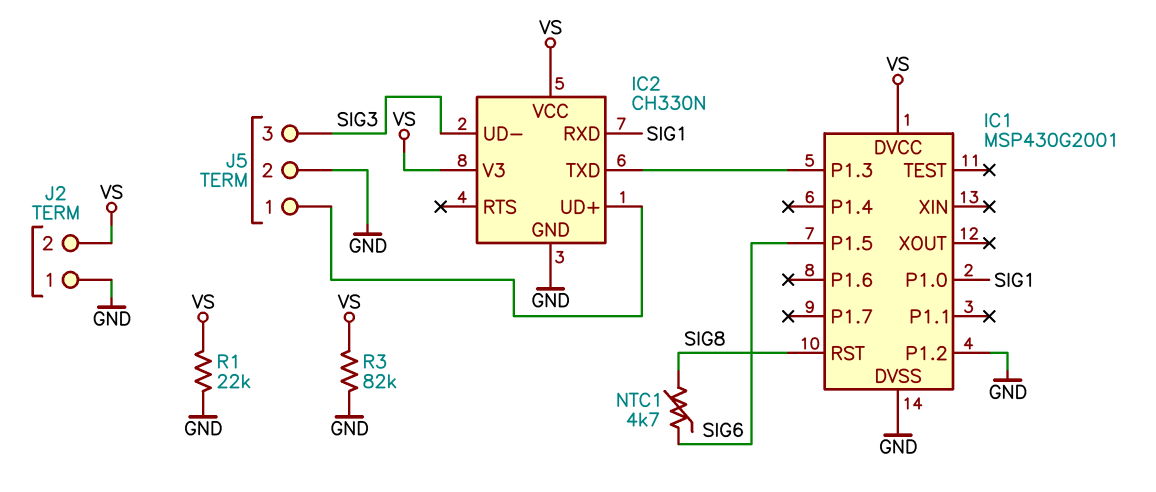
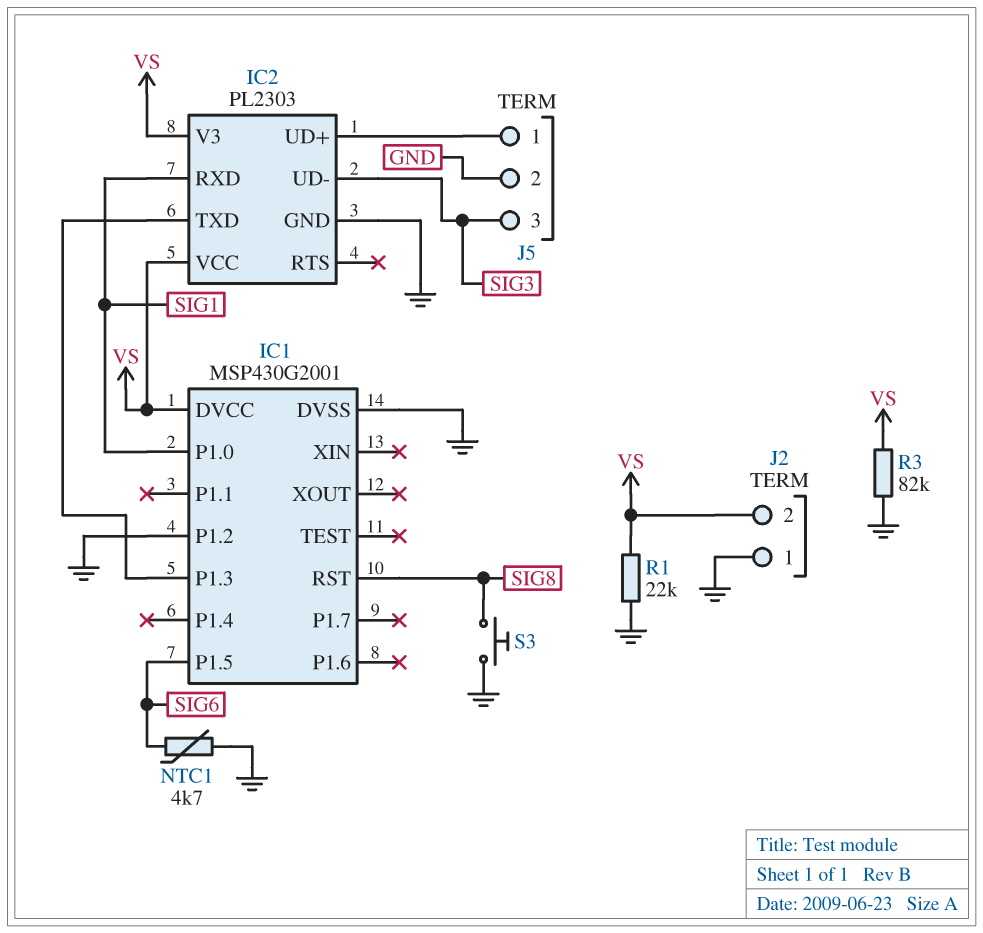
IC2: CH330N -> PL2303
NTC1: 4.7k (SIG6, SIG8) -> 4.7k (GND, SIG6)
S3: none -> button (GND, SIG8)

